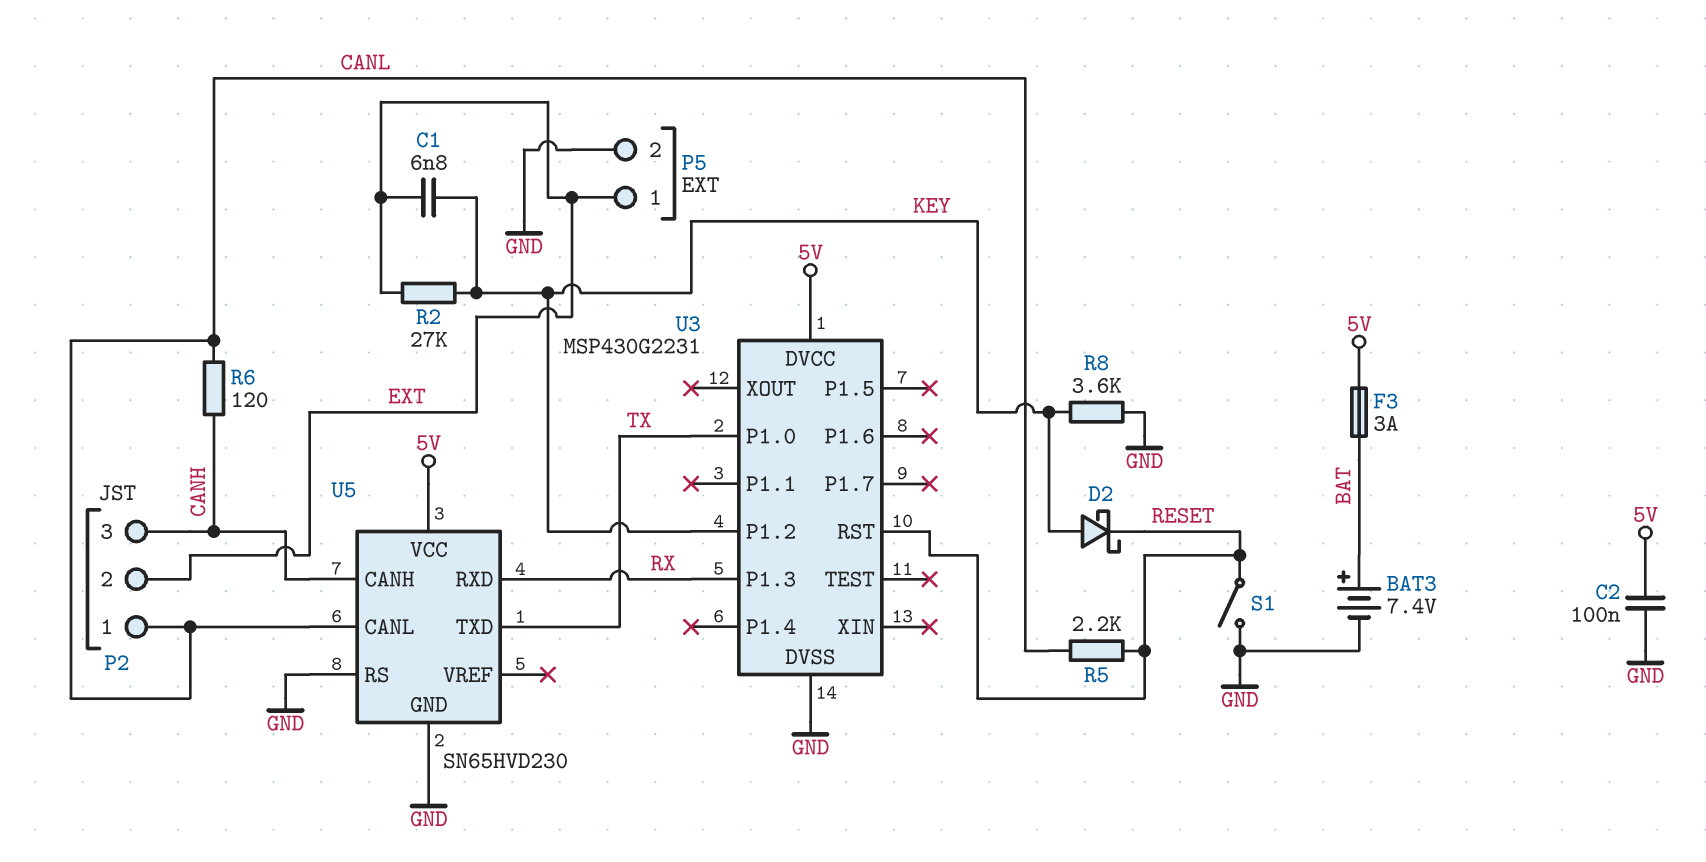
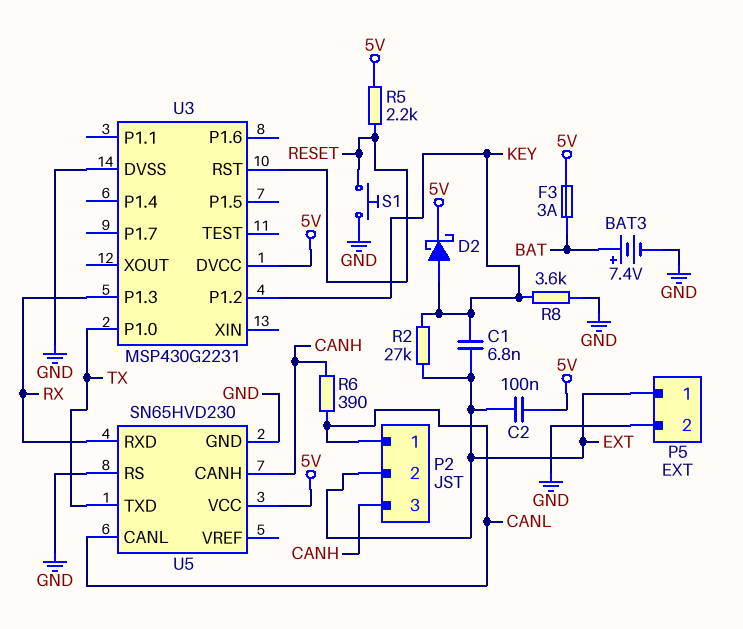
C2: 100nF (5V, GND) -> 100nF (5V, EXT)
D2: schottky (A KEY, K RESET) -> schottky (A KEY, K 5V)
R5: 2.2k (CANL, RESET) -> 2.2k (5V, RESET)
R6: 120 (CANH, CANL) -> 390 (CANH, CANL)
S1: switch (GND, RESET) -> button (GND, RESET)

